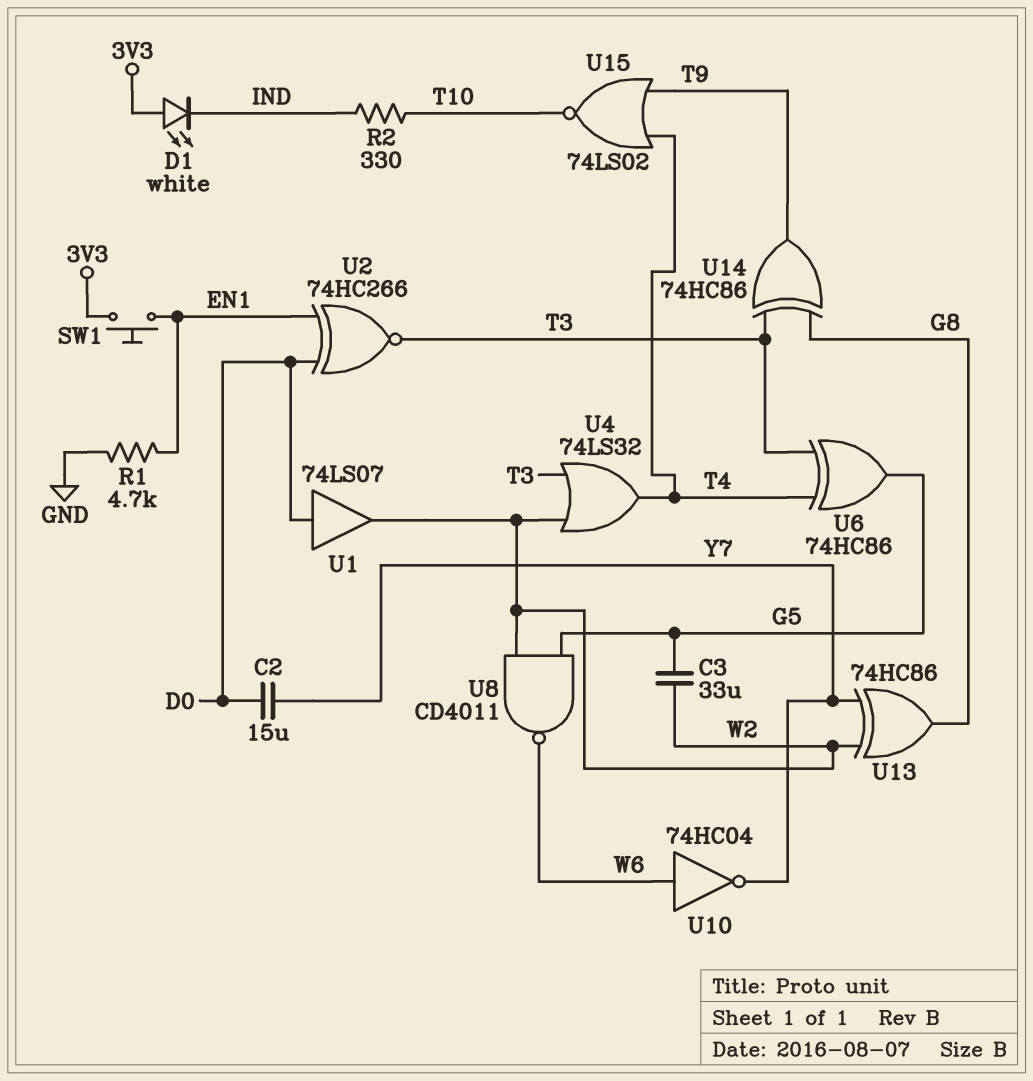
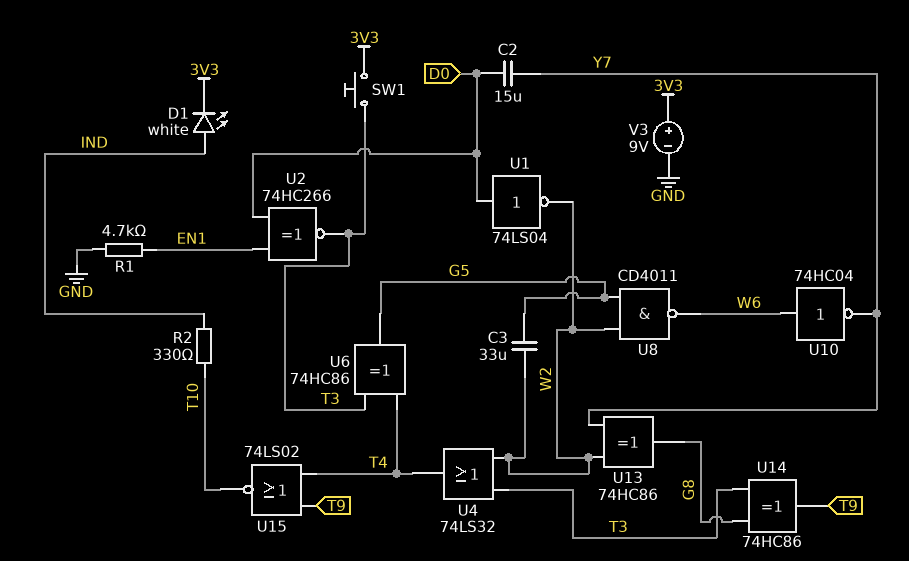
D1: LED white (A 3V3, K IND) -> LED white (A IND, K 3V3)
SW1: button (3V3, EN1) -> button (3V3, T3)
U1: buffer 74LS07 (in D0, out W2) -> NOT 74LS04 (in D0, out W2)
V3: none -> 9V (plus 3V3, minus GND)

